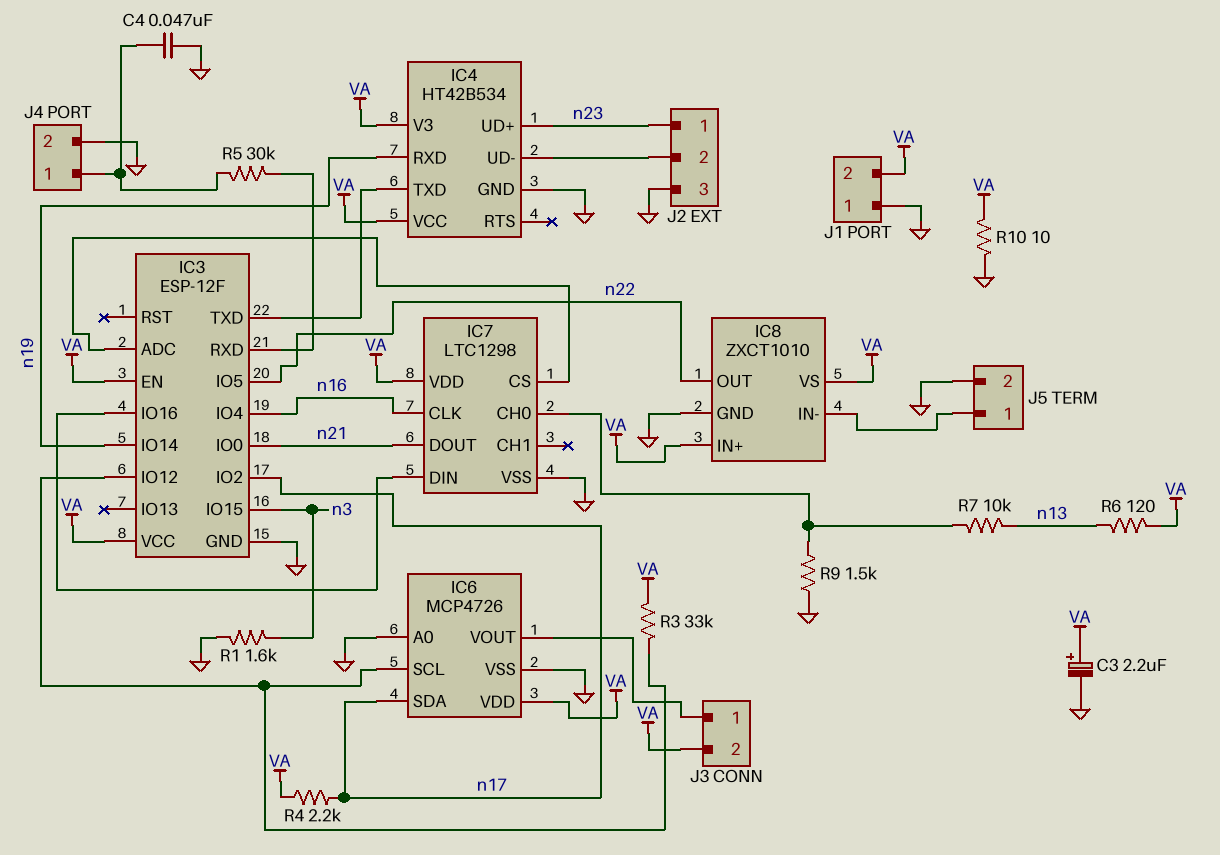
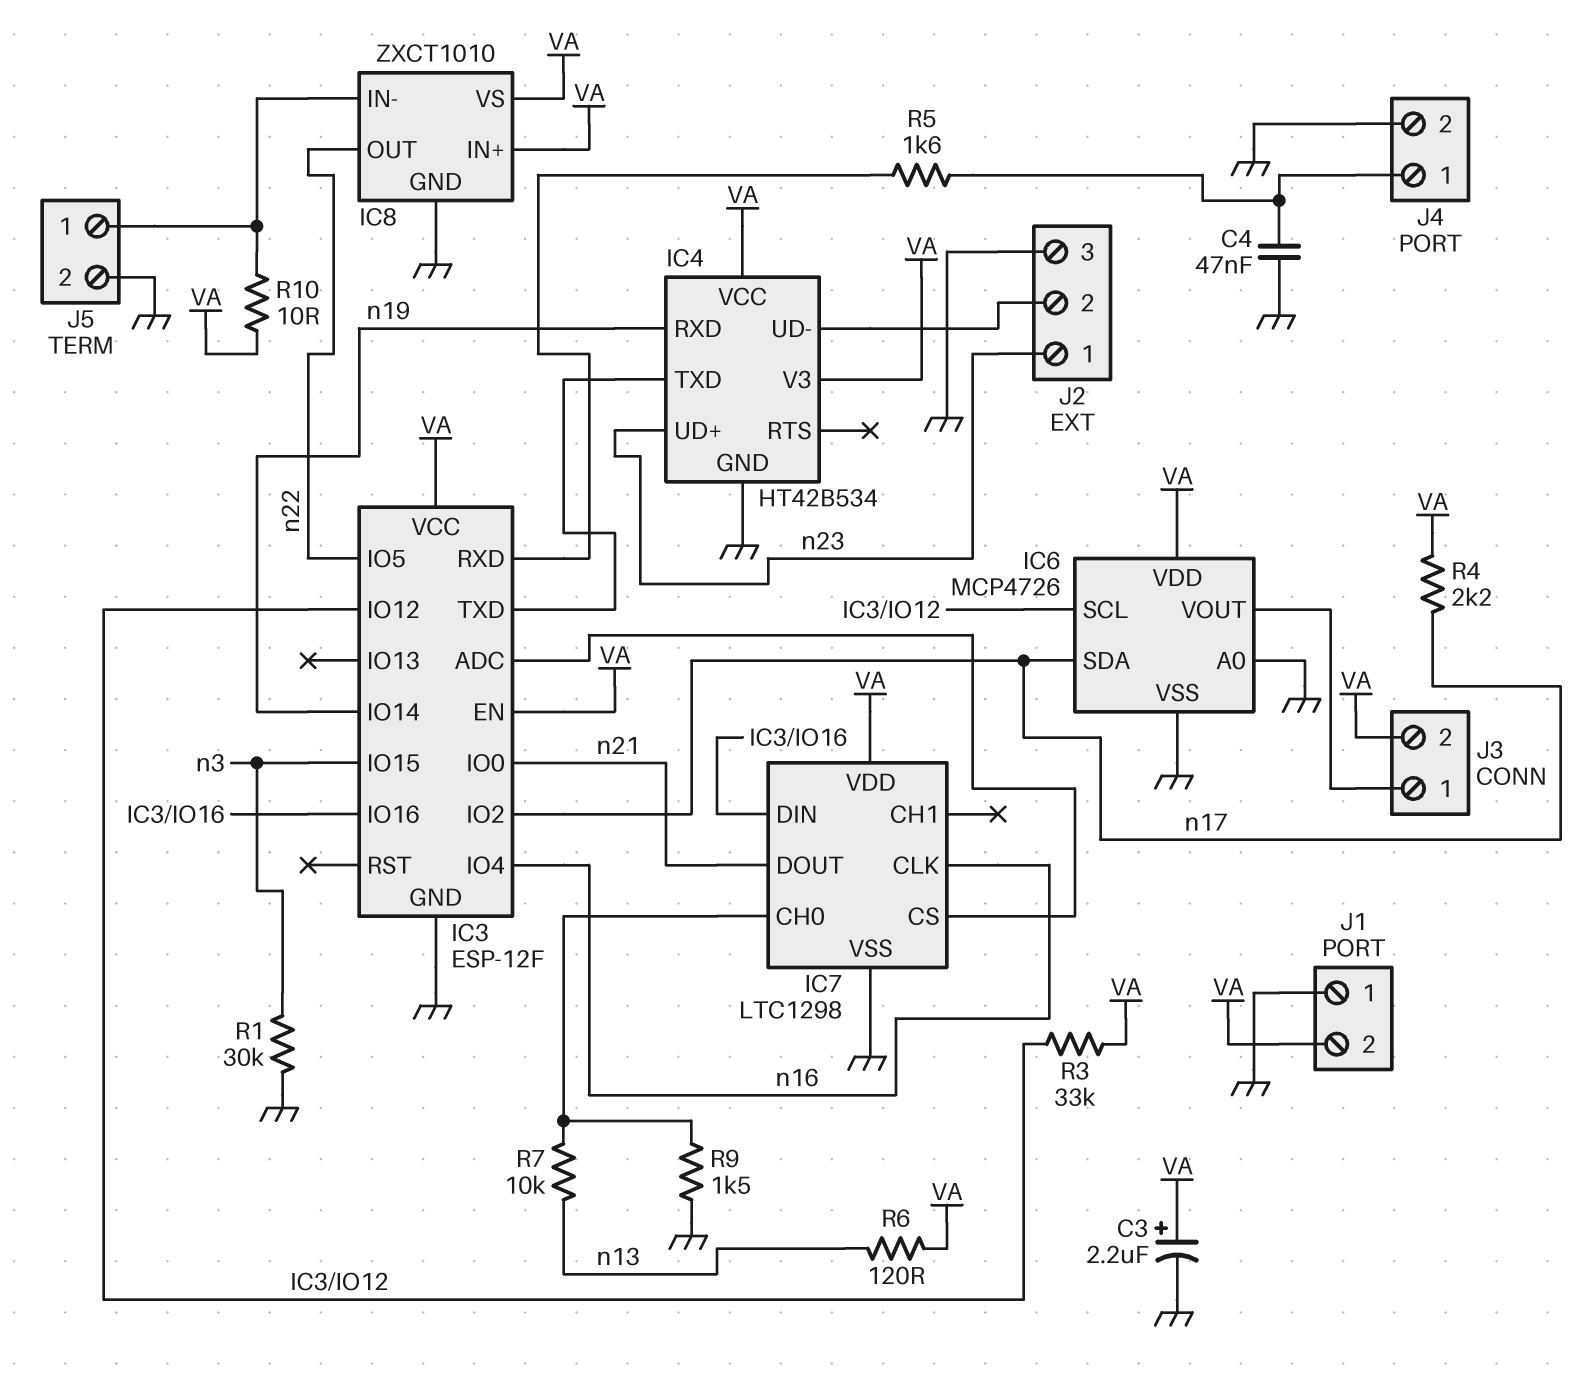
R1: 1.6k (GND, n3) -> 30k (GND, n3)
R5: 30k (IC3/RXD, J4/1) -> 1.6k (IC3/RXD, J4/1)
R10: 10 (GND, VA) -> 10 (IC8/IN-, VA)

